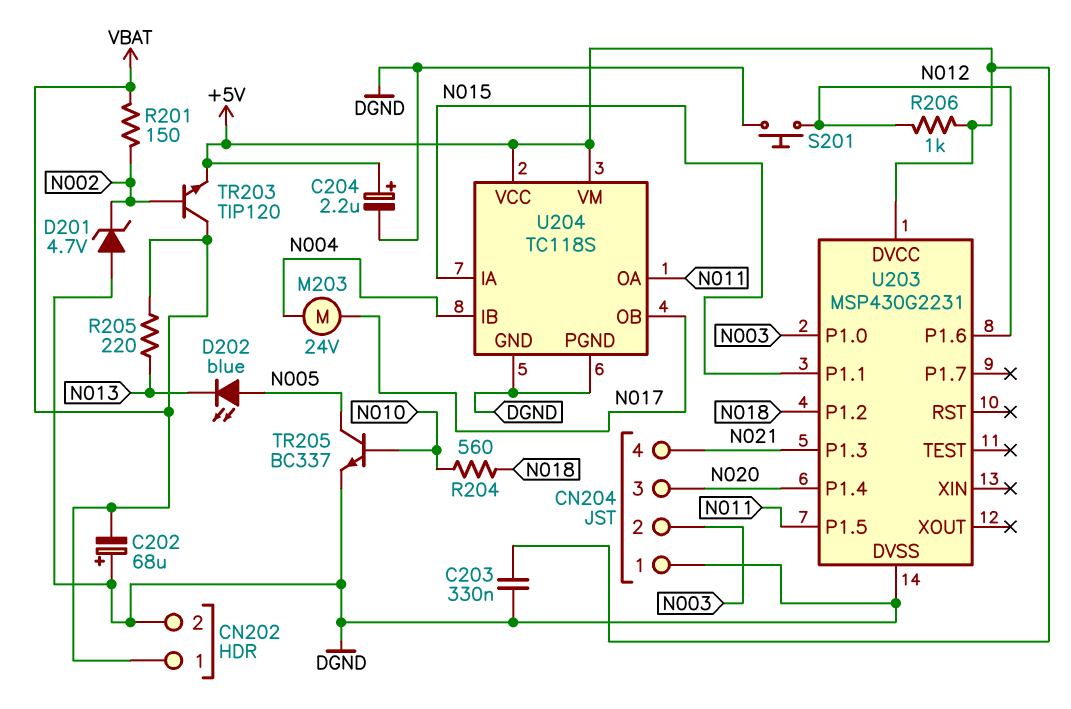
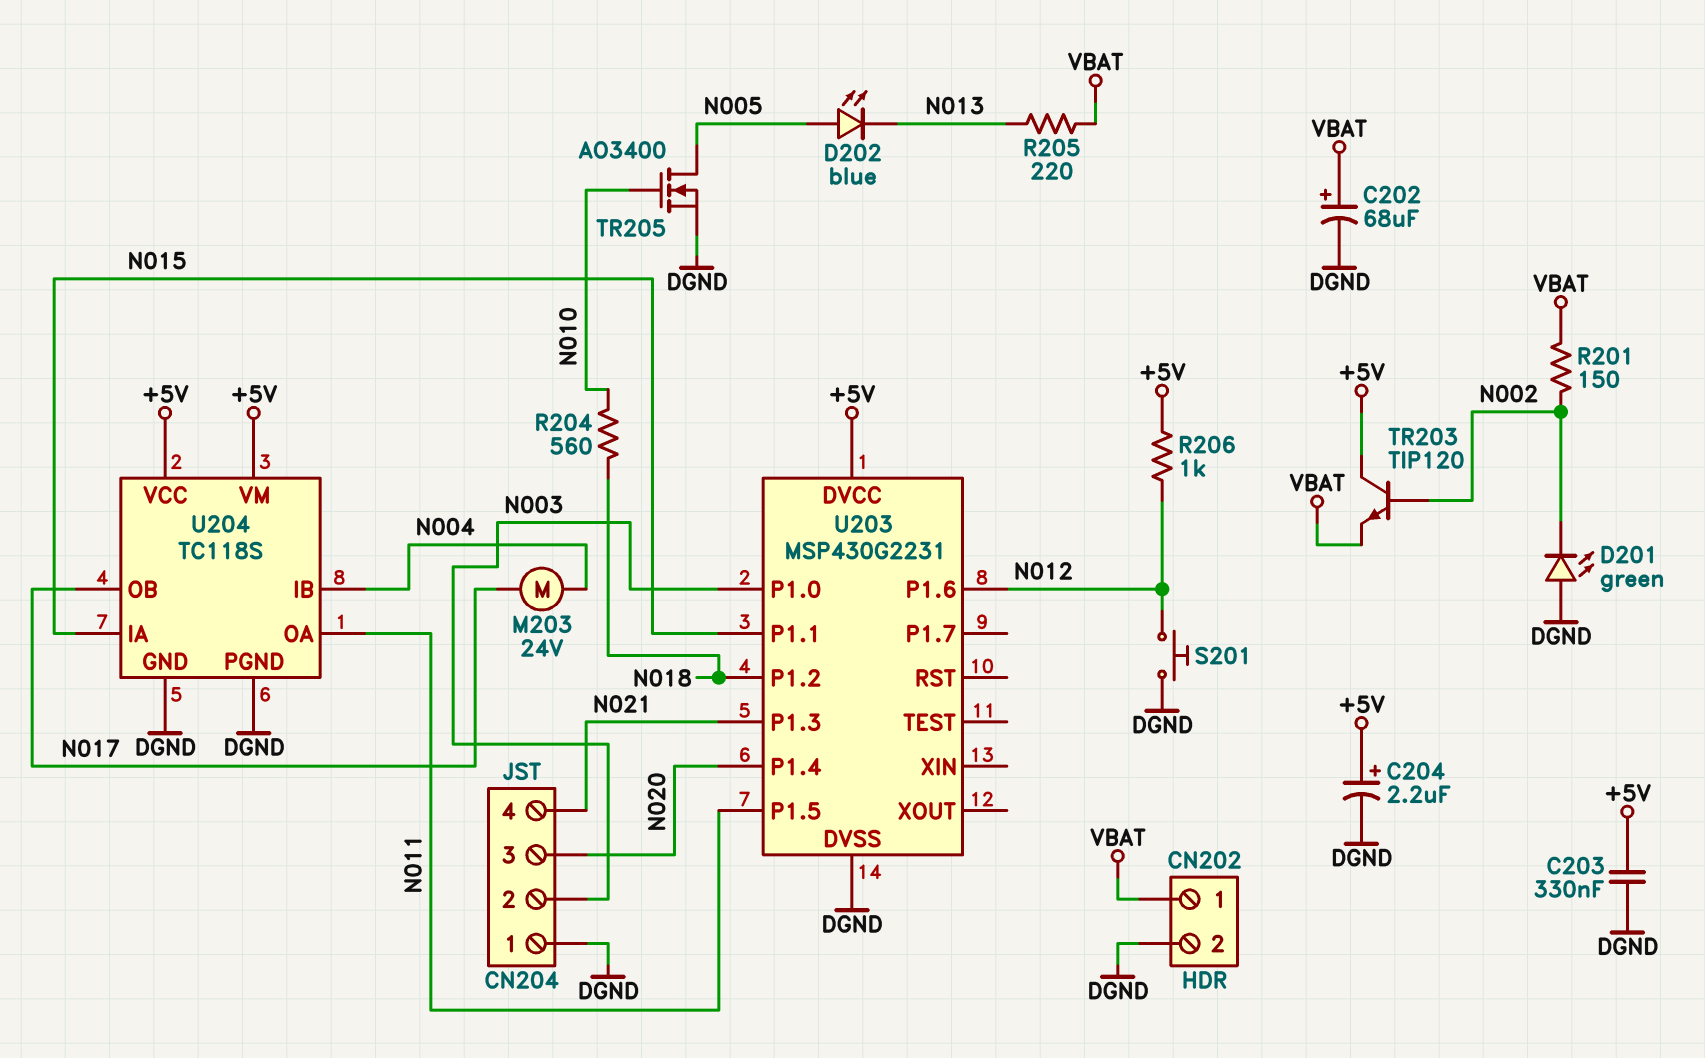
C202: 68uF (plus DGND, minus VBAT) -> 68uF (plus VBAT, minus DGND)
D201: zener 4.7V (A DGND, K N002) -> LED green (A DGND, K N002)
TR203: NPN TIP120 (B N002, C VBAT, E +5V) -> NPN TIP120 (B N002, C +5V, E VBAT)
TR205: NPN BC337 (B N010, C N005, E DGND) -> NMOS AO3400 (G N010, D N005, S DGND)

